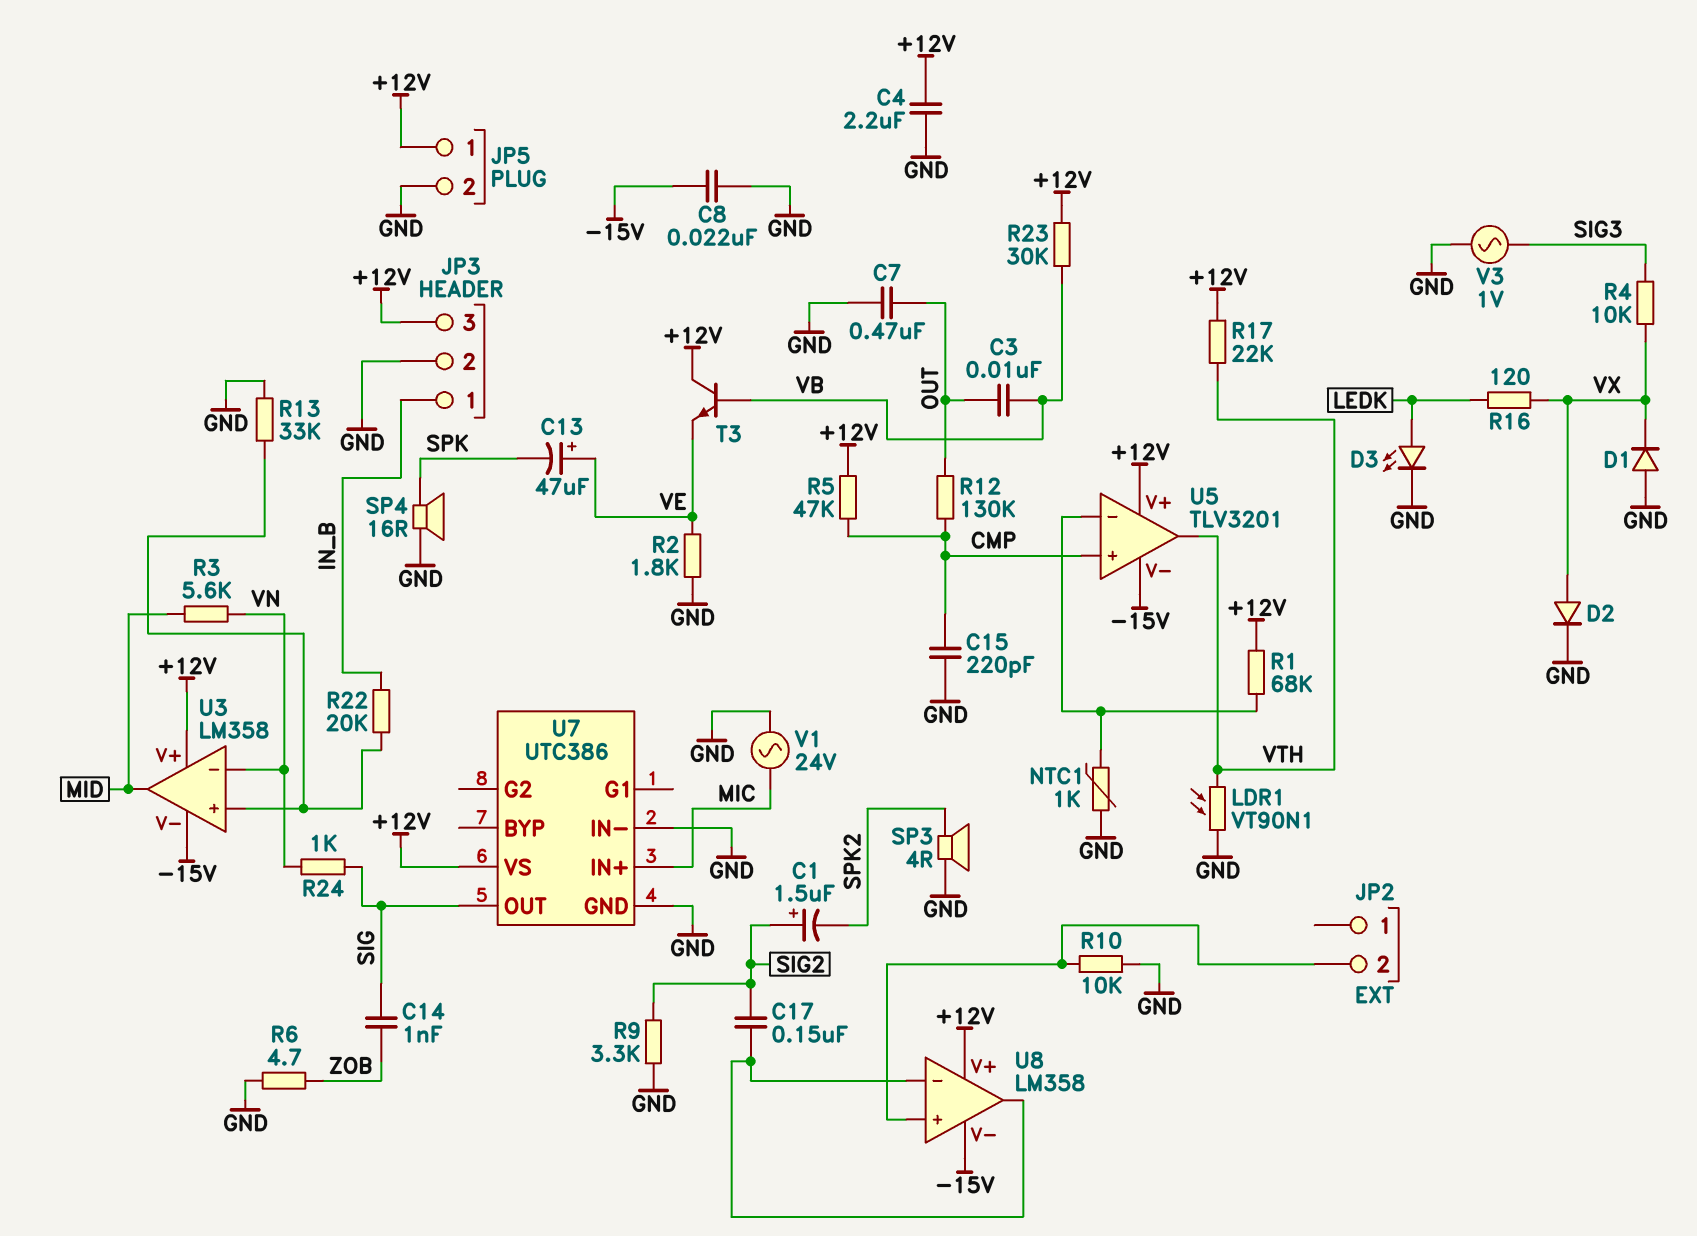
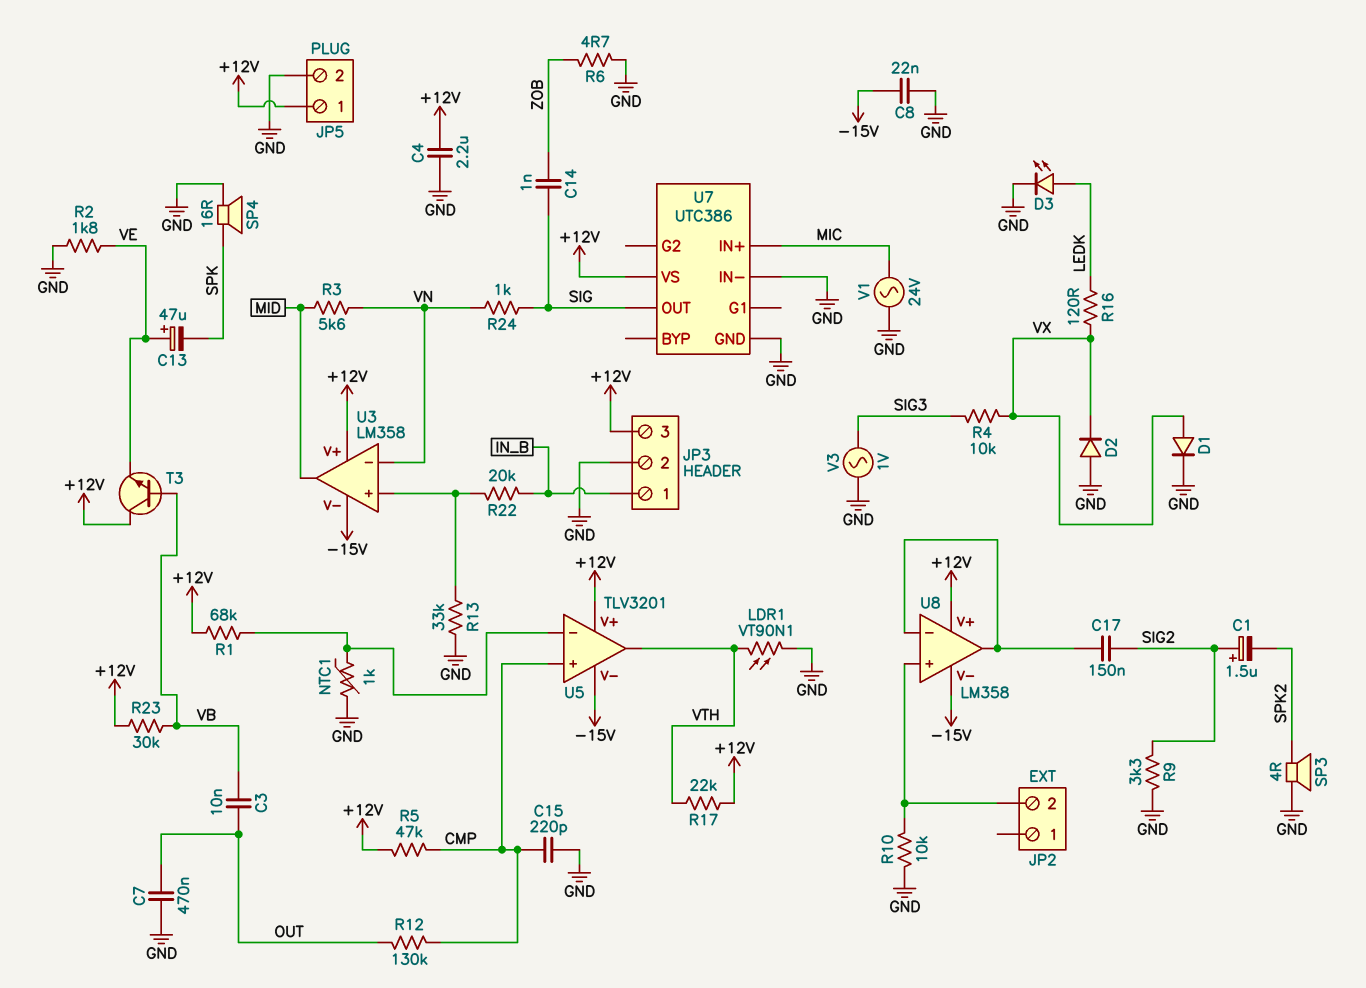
D1: diode (A GND, K VX) -> diode (A VX, K GND)
D2: diode (A VX, K GND) -> diode (A GND, K VX)

